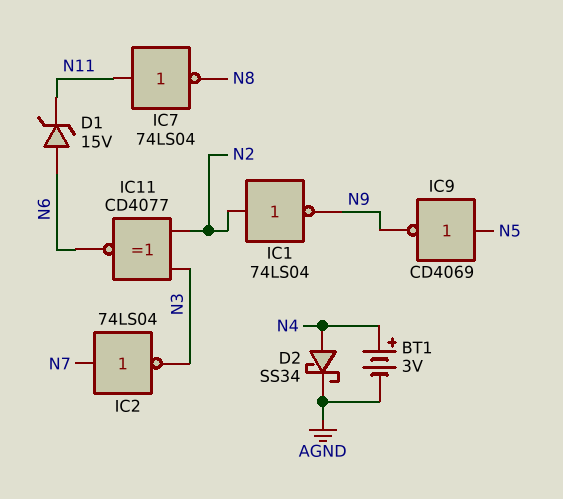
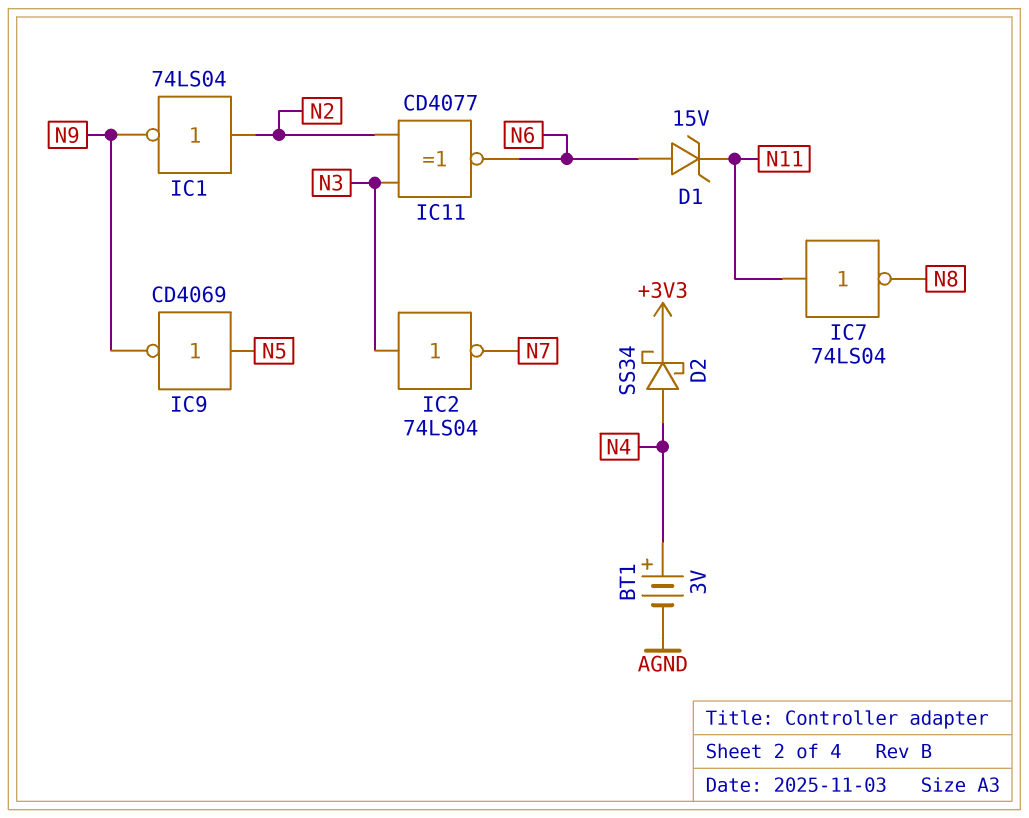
D2: schottky SS34 (A N4, K AGND) -> schottky SS34 (A N4, K +3V3)
IC2: NOT 74LS04 (in N7, out N3) -> NOT 74LS04 (in N3, out N7)

